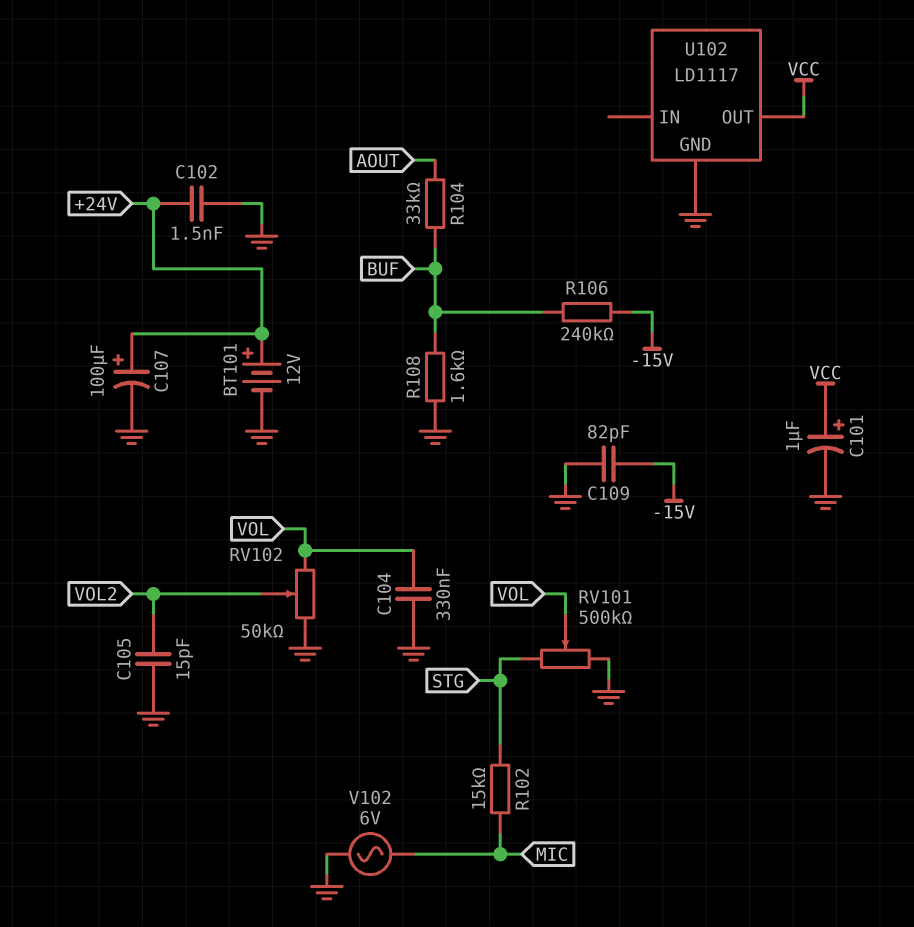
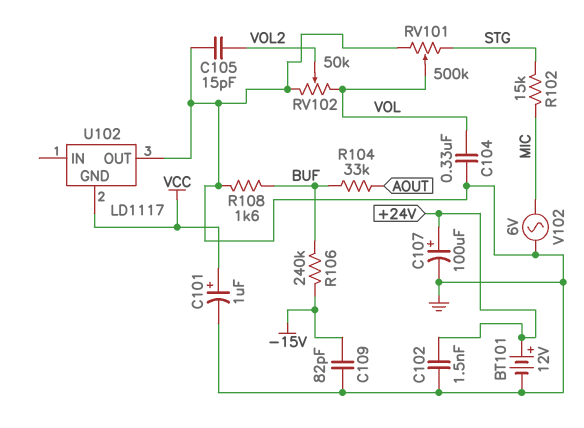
U102 pin GND: GND -> VCC
U102 pin OUT: VCC -> GND

